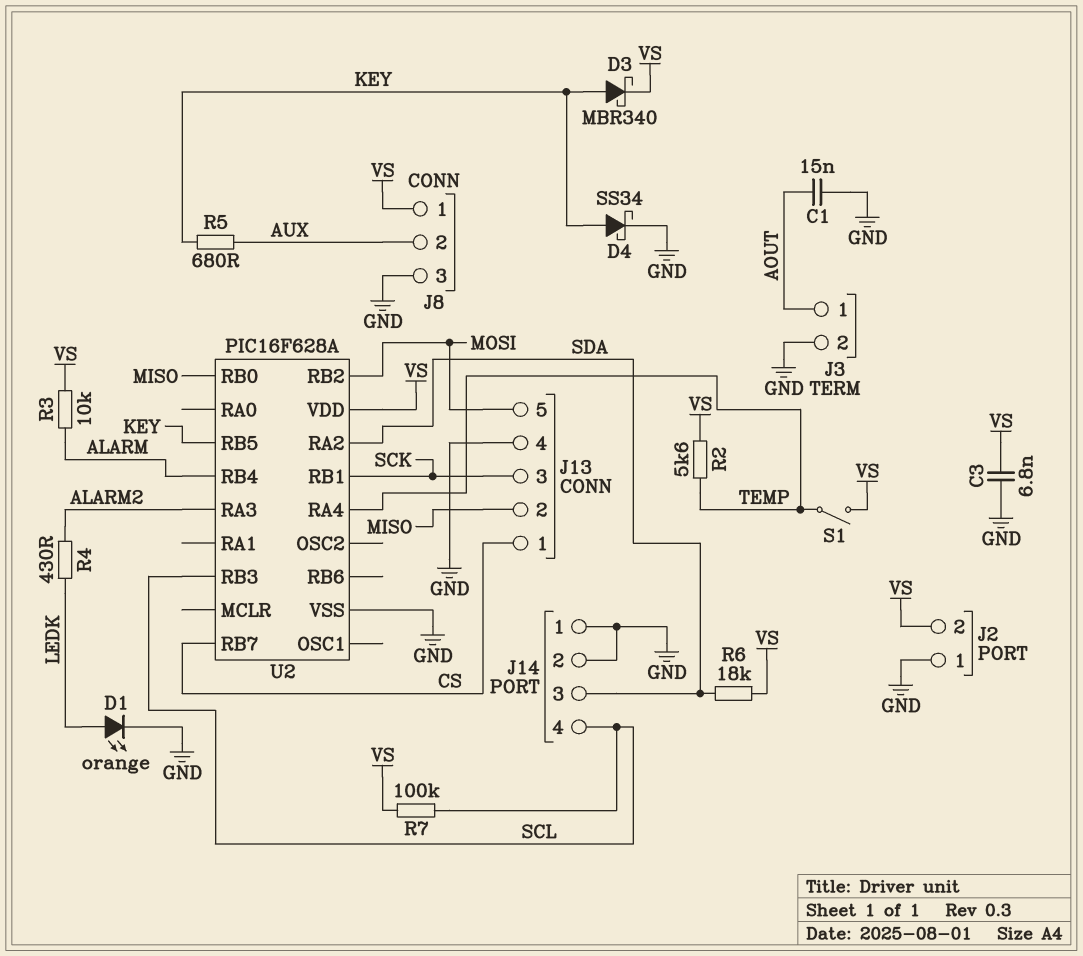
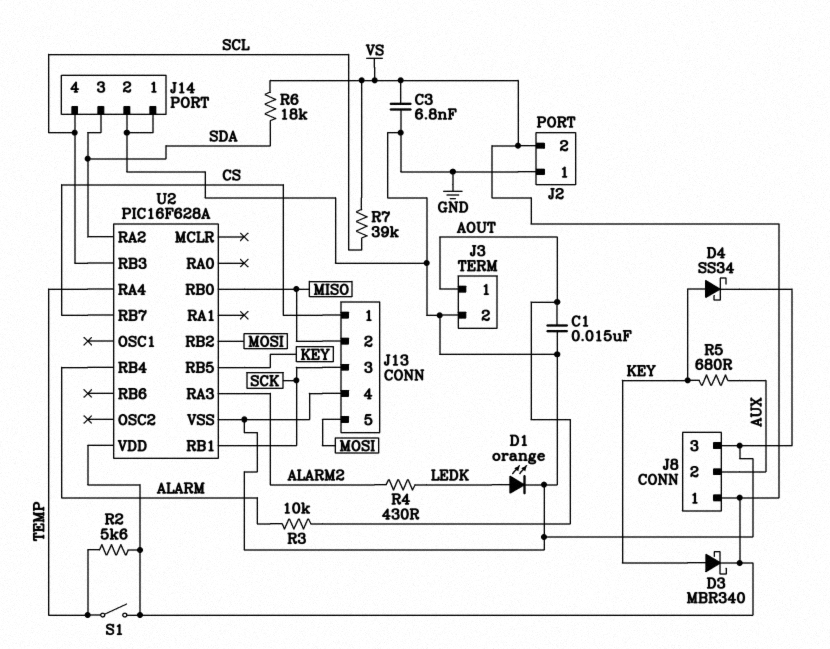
R3: 10k (ALARM, VS) -> 10k (ALARM, AOUT)
R7: 100k (SCL, VS) -> 39k (SCL, VS)

